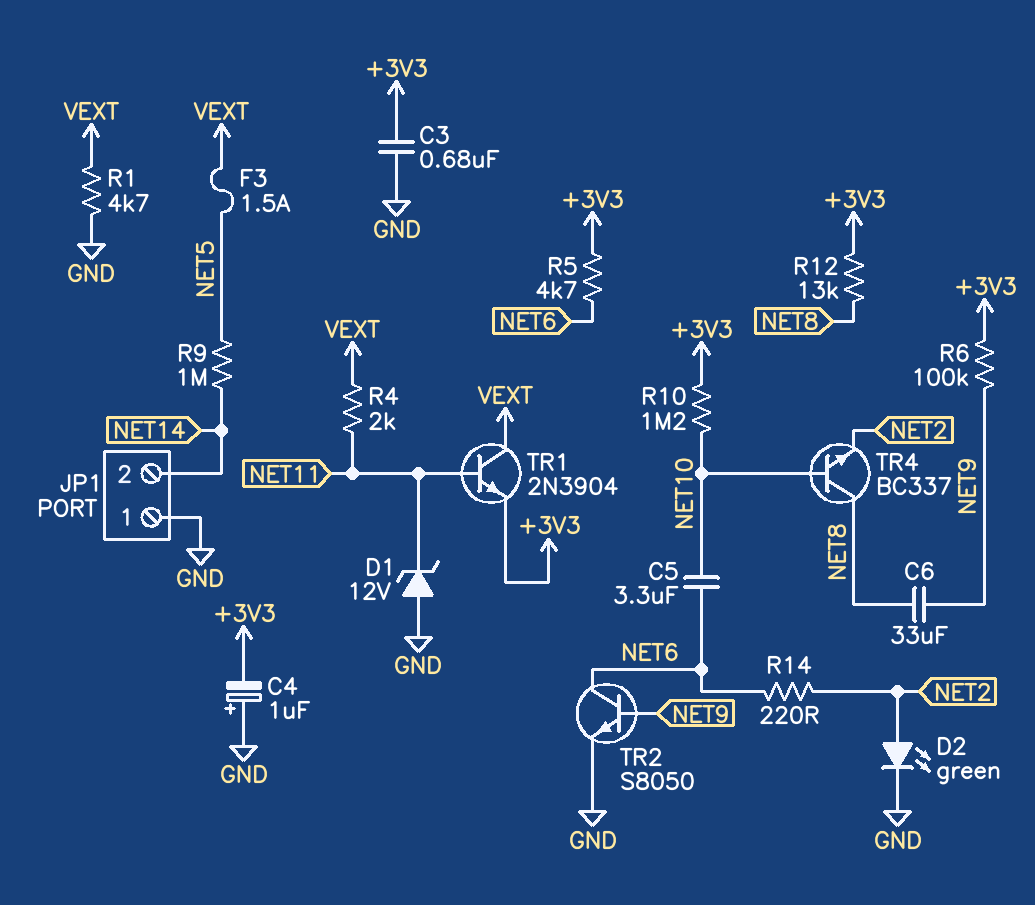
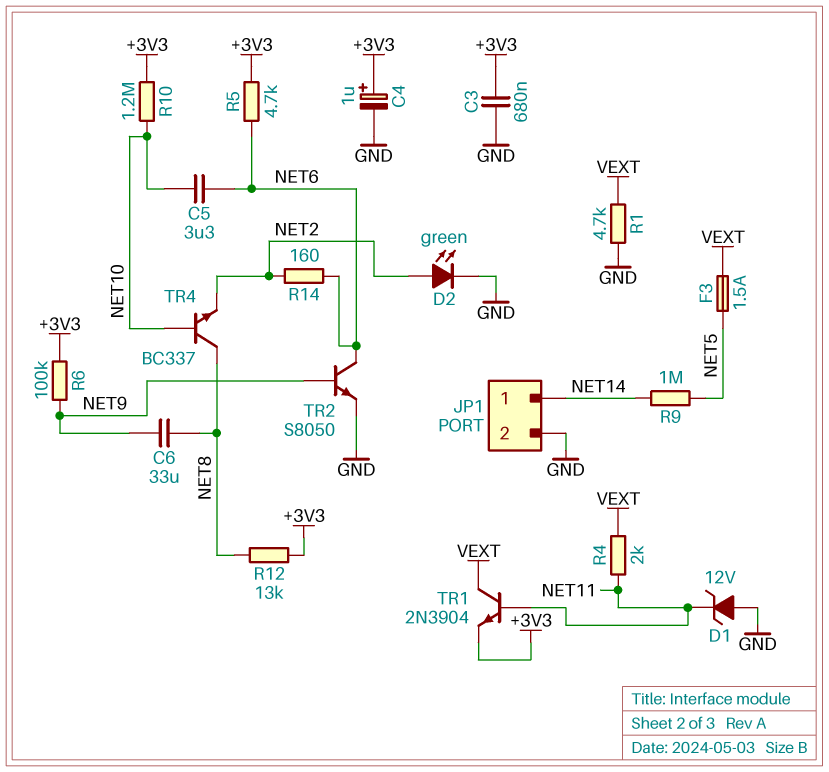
C4: 1uF (plus GND, minus +3V3) -> 1uF (plus +3V3, minus GND)
JP1 pin 1: GND -> NET14
JP1 pin 2: NET14 -> GND
R14: 220 (NET2, NET6) -> 160 (NET2, NET6)

